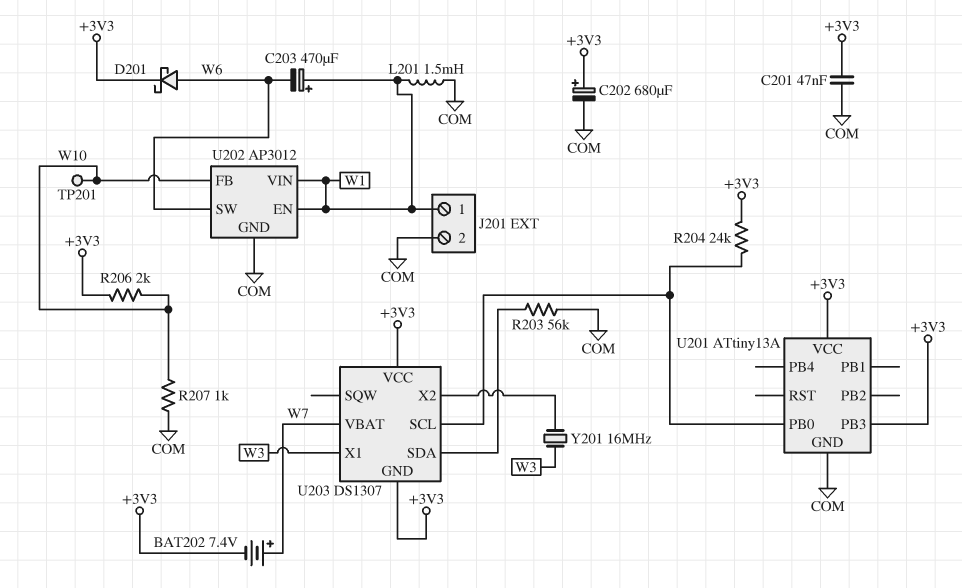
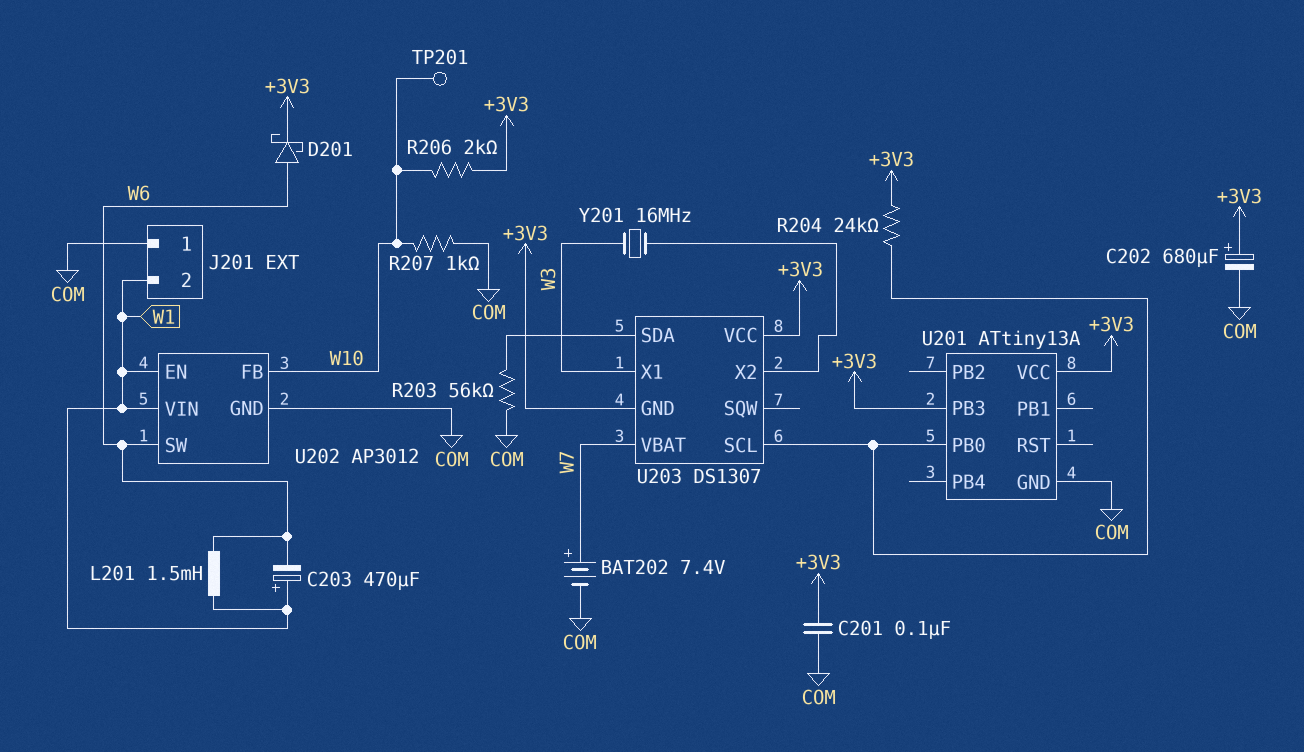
BAT202: 7.4V (plus W7, minus +3V3) -> 7.4V (plus W7, minus COM)
C201: 47nF (+3V3, COM) -> 100nF (+3V3, COM)
J201 pin 1: W1 -> COM
J201 pin 2: COM -> W1
L201: 1.5mH (COM, W1) -> 1.5mH (W1, W6)

